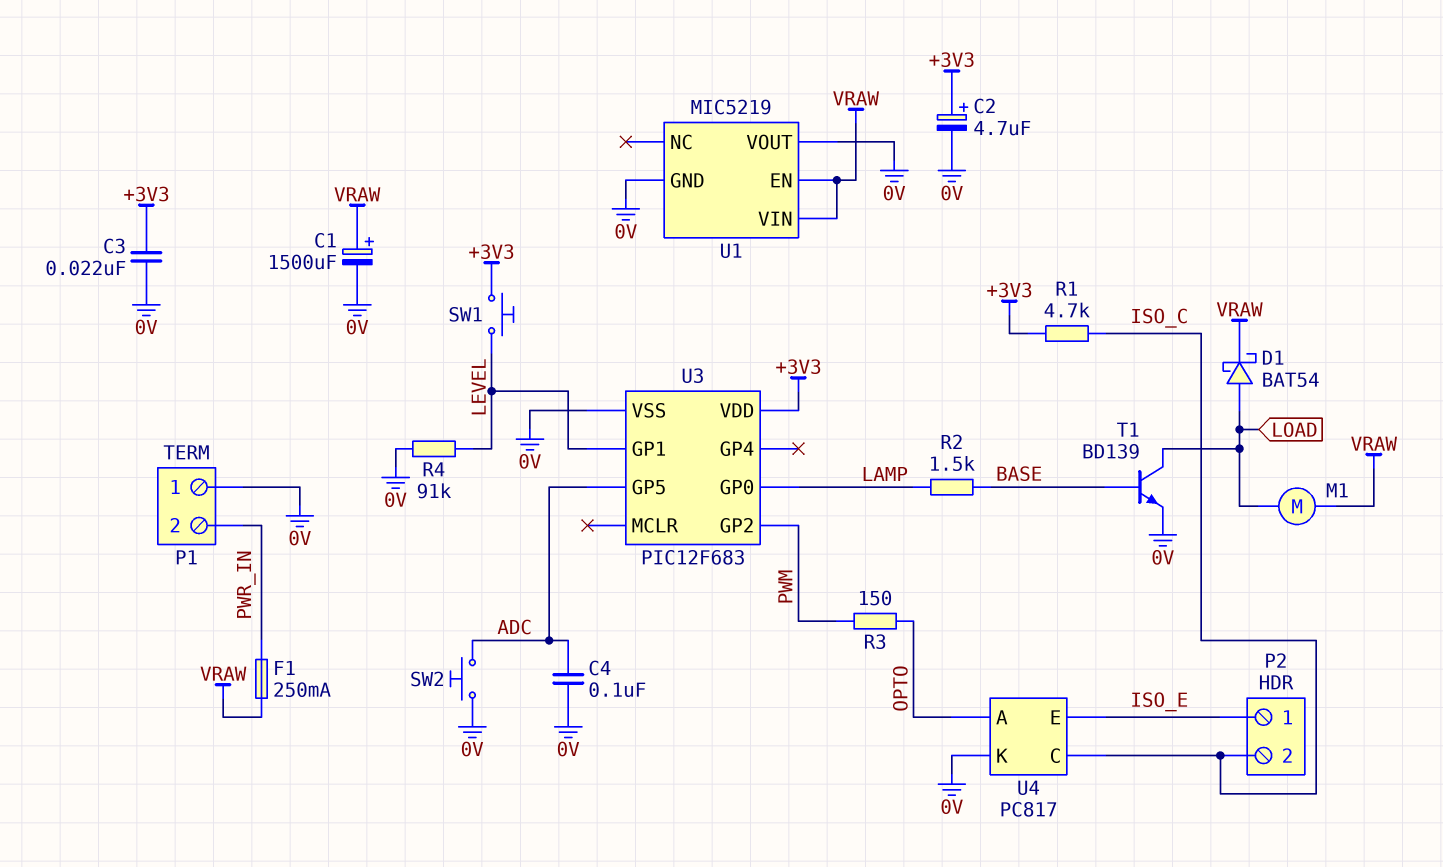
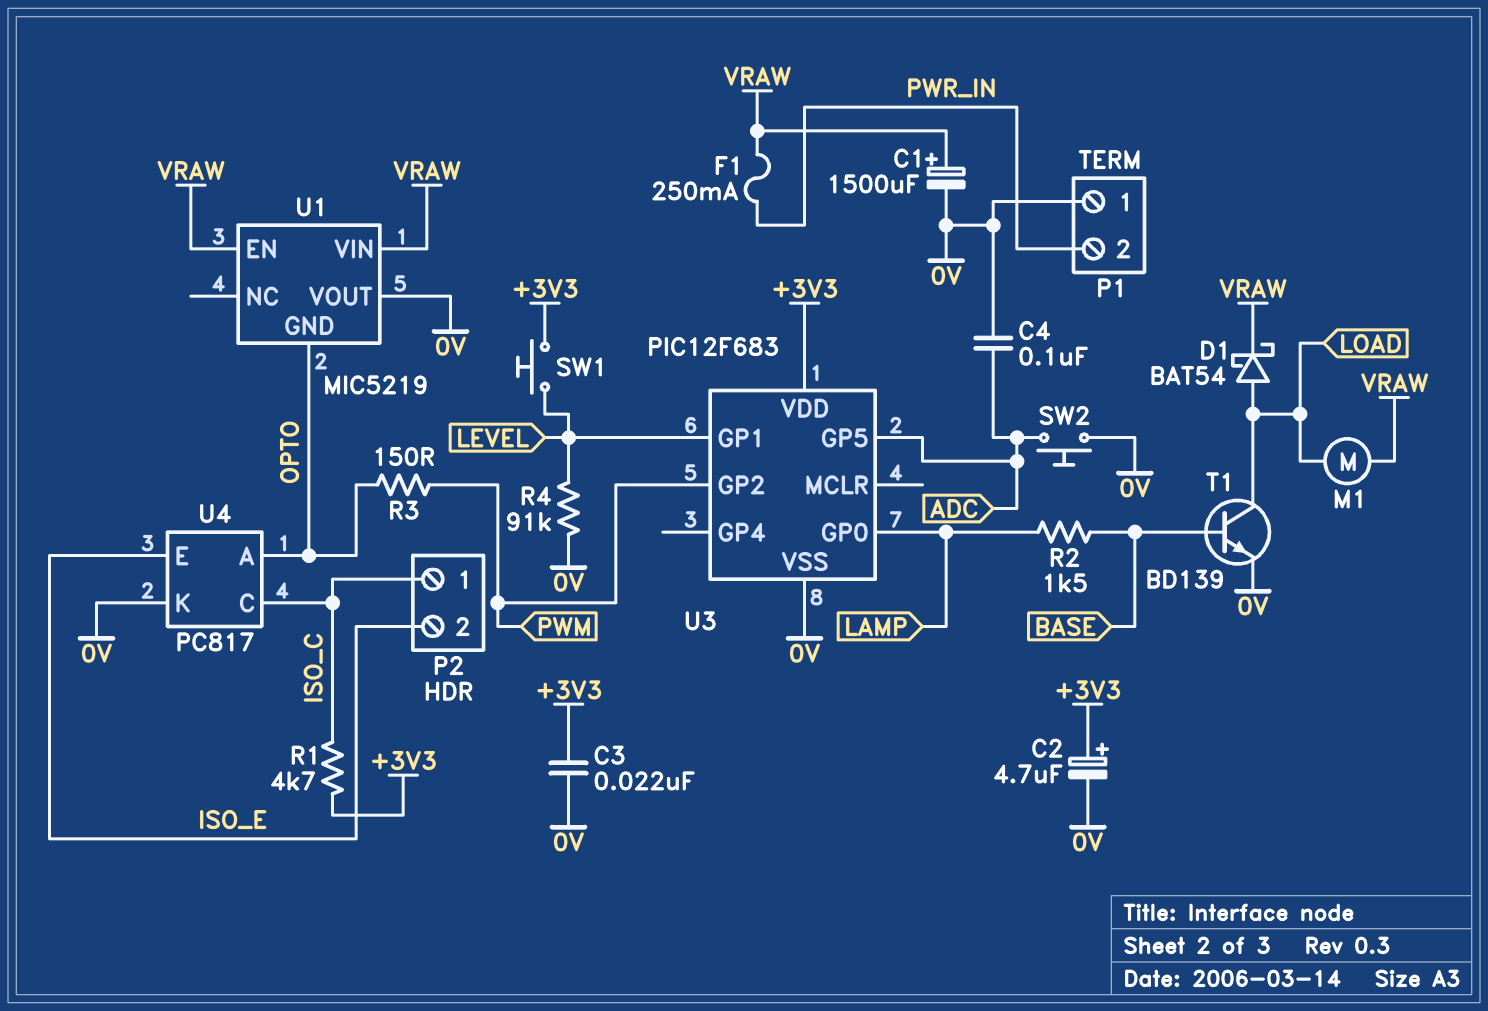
P2 pin 1: ISO_E -> ISO_C
P2 pin 2: ISO_C -> ISO_E
U1 pin GND: 0V -> OPTO

